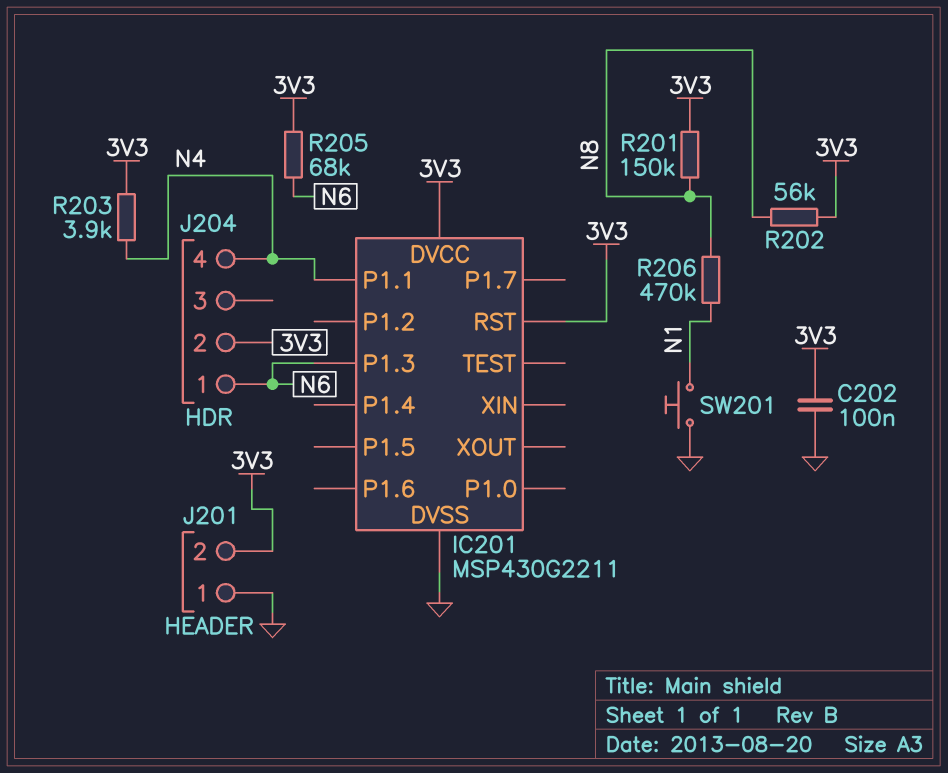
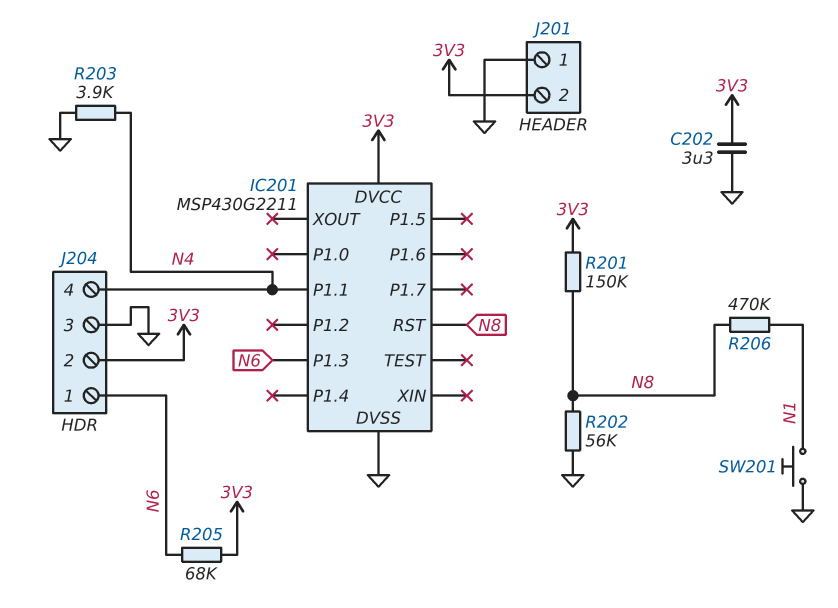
C202: 100nF (3V3, GND) -> 3.3uF (3V3, GND)
IC201 pin RST: 3V3 -> N8
J204 pin 3: none -> GND
R202: 56k (3V3, N8) -> 56k (GND, N8)
R203: 3.9k (3V3, N4) -> 3.9k (GND, N4)

